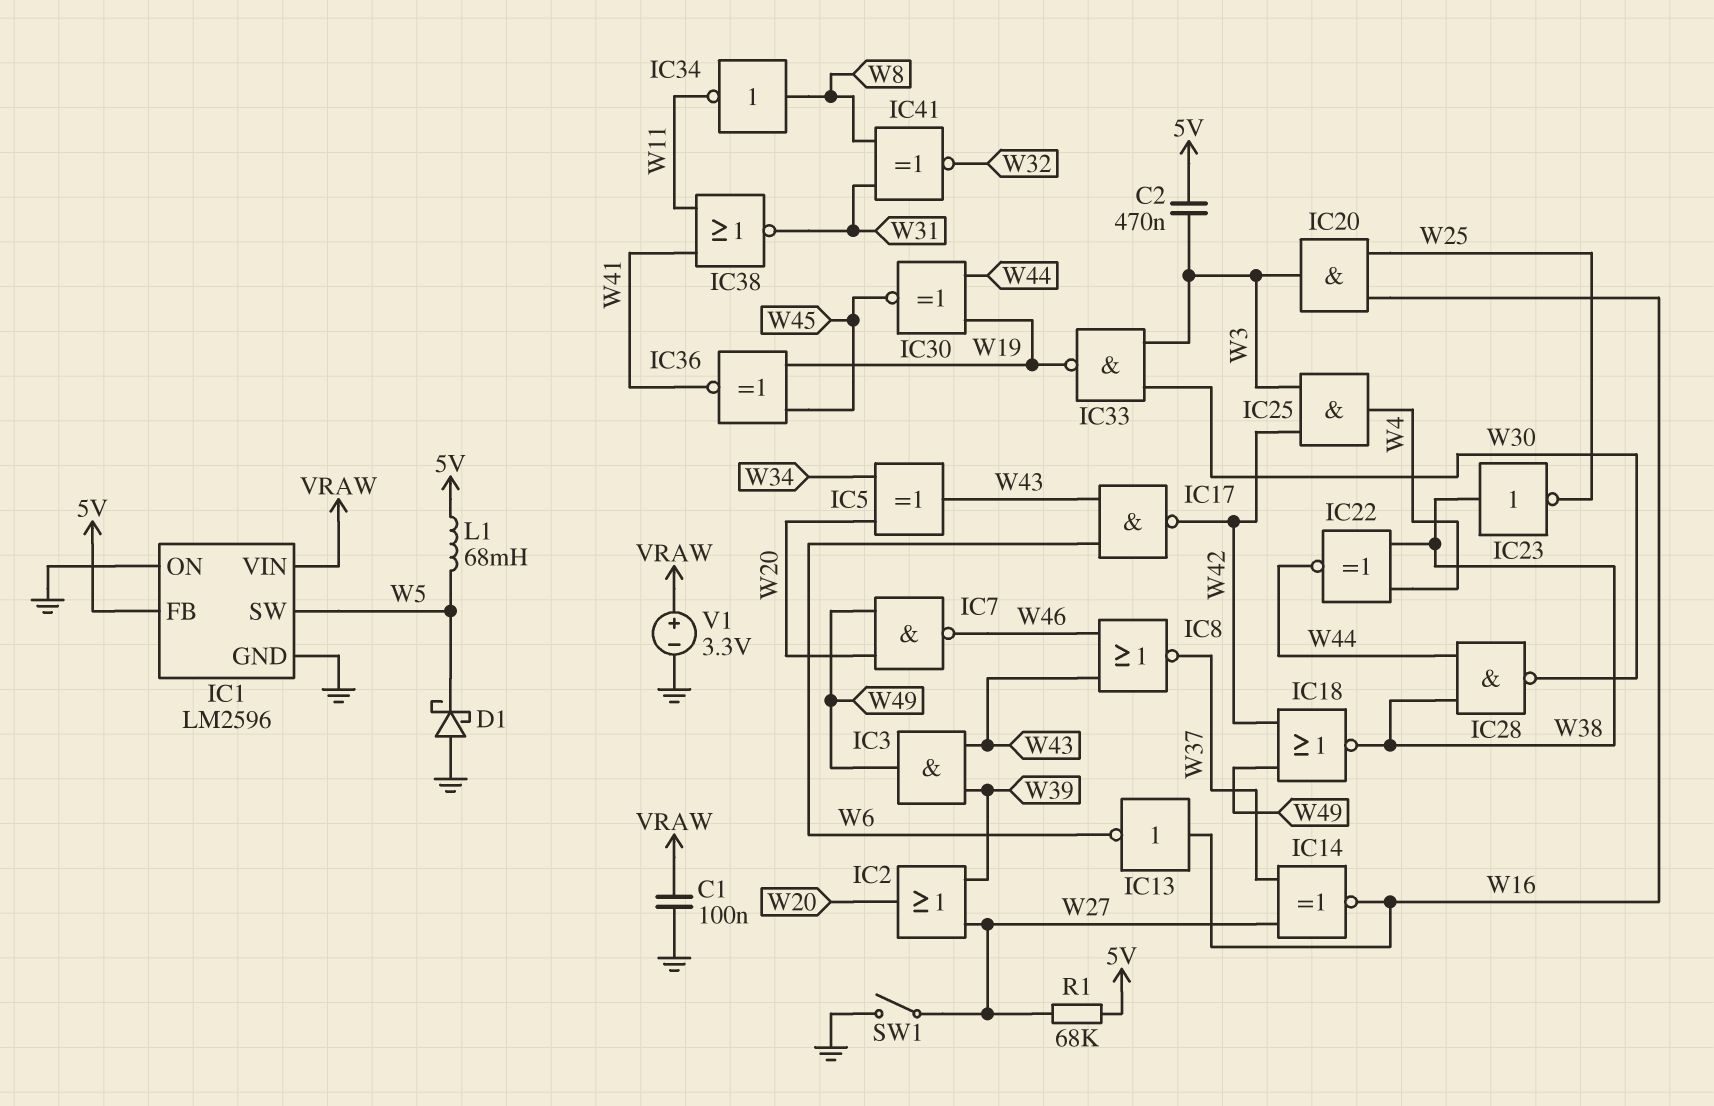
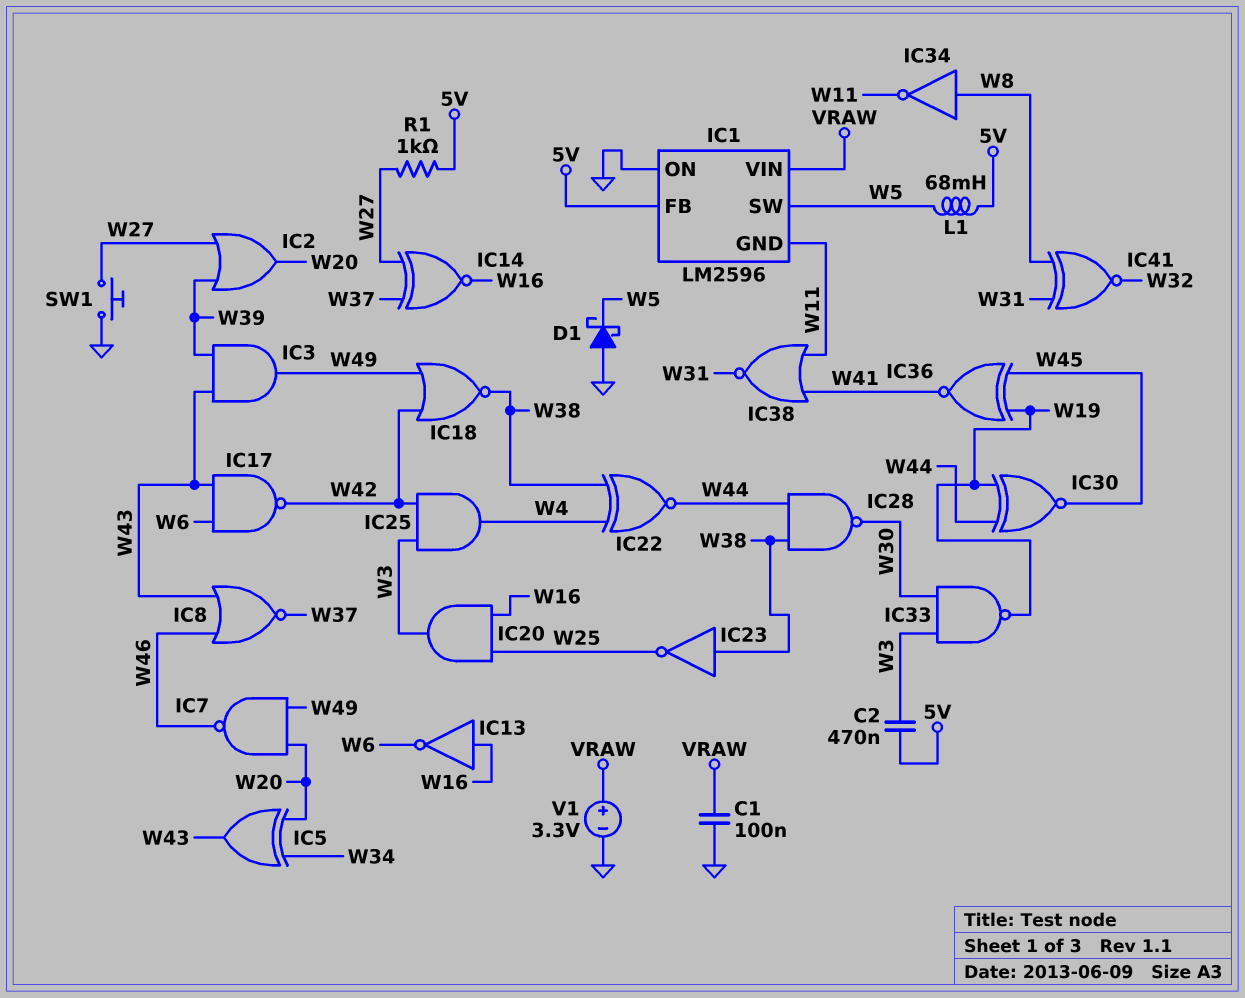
IC1 pin GND: GND -> W11
R1: 68k (5V, W27) -> 1k (5V, W27)
SW1: switch (GND, W27) -> button (GND, W27)

